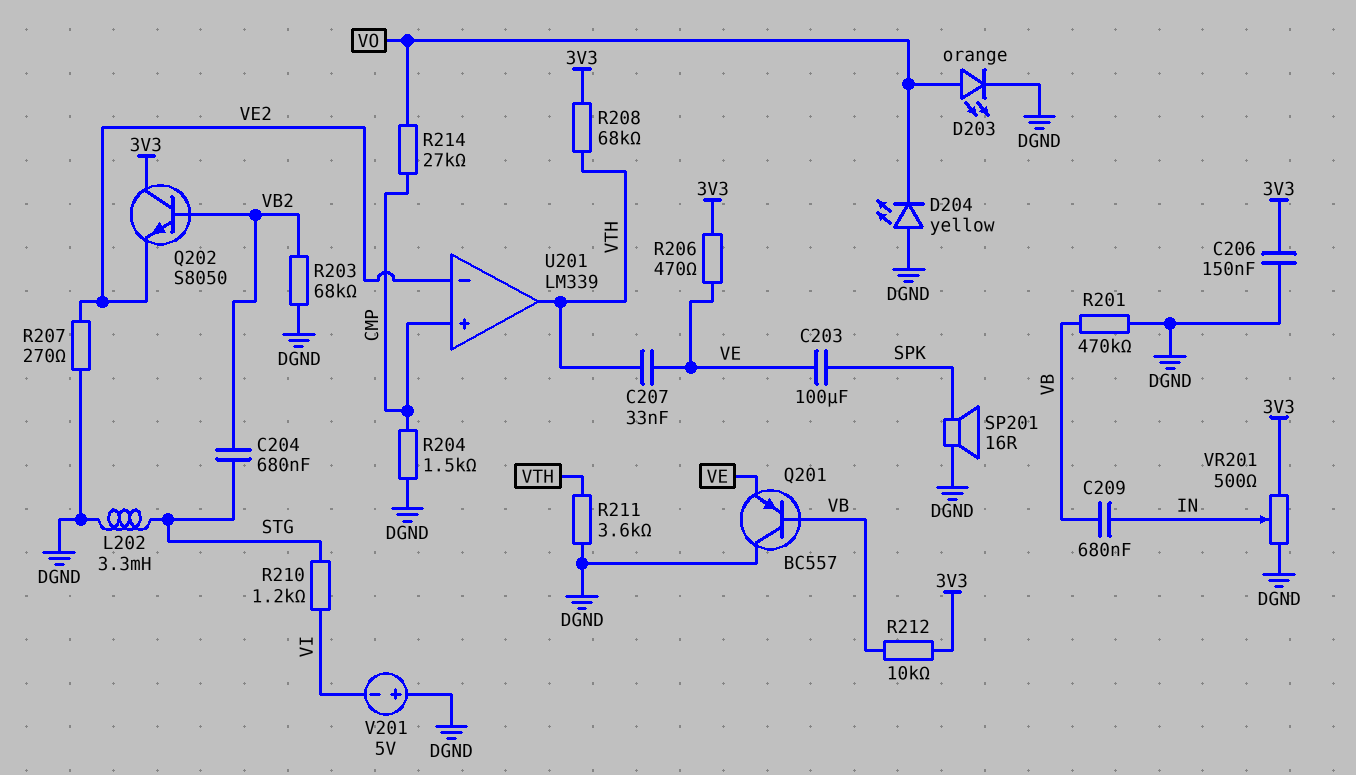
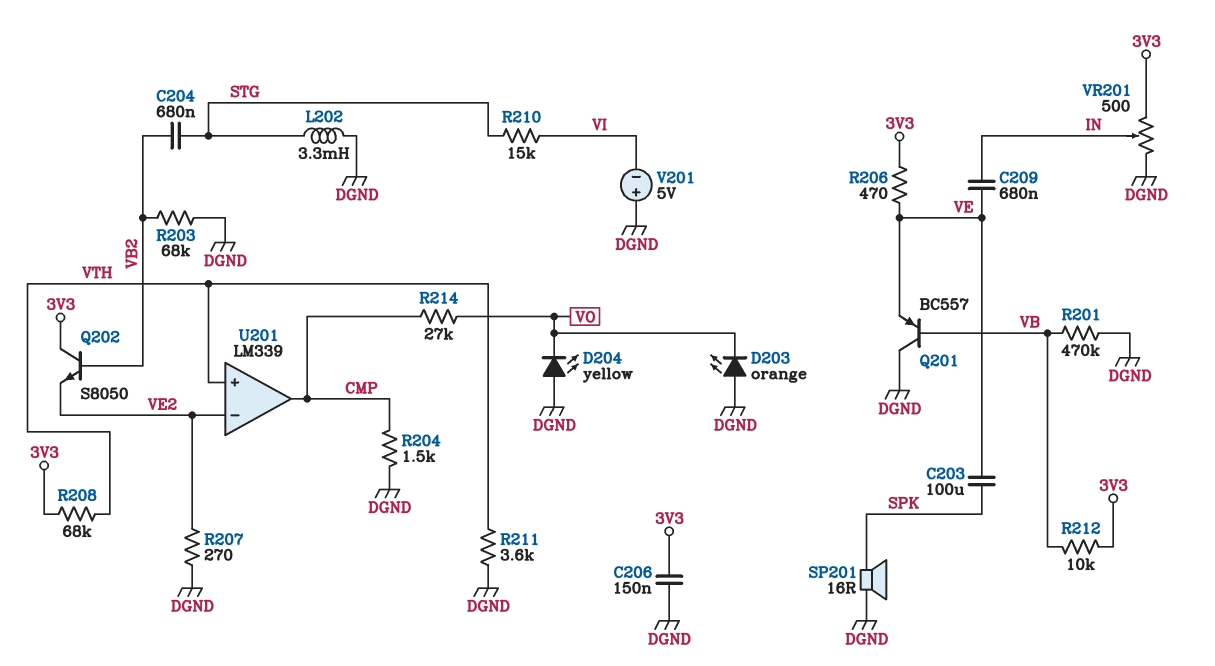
C207: 33nF (VE, VTH) -> none
C209: 680nF (IN, VB) -> 680nF (IN, VE)
D203: LED orange (A VO, K DGND) -> LED orange (A DGND, K VO)
R210: 1.2k (STG, VI) -> 15k (STG, VI)
U201 pin in+: CMP -> VTH
U201 pin out: VTH -> CMP

